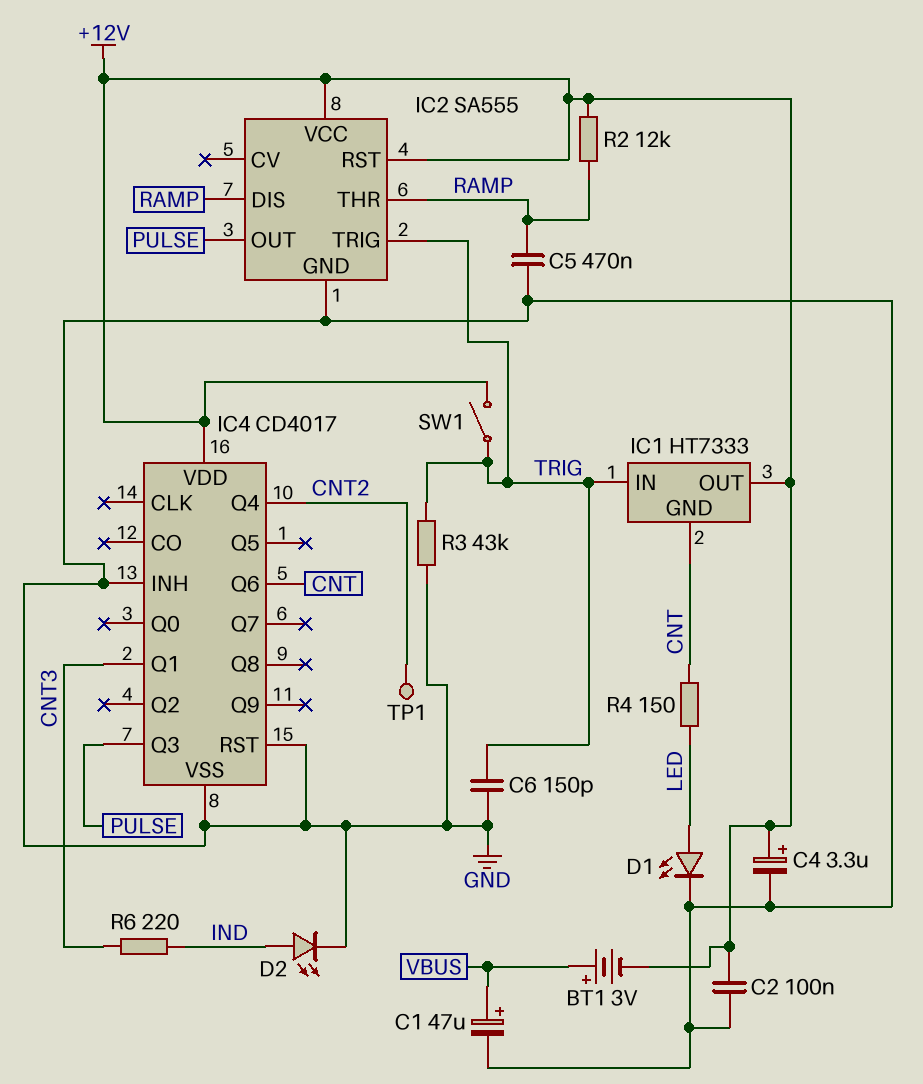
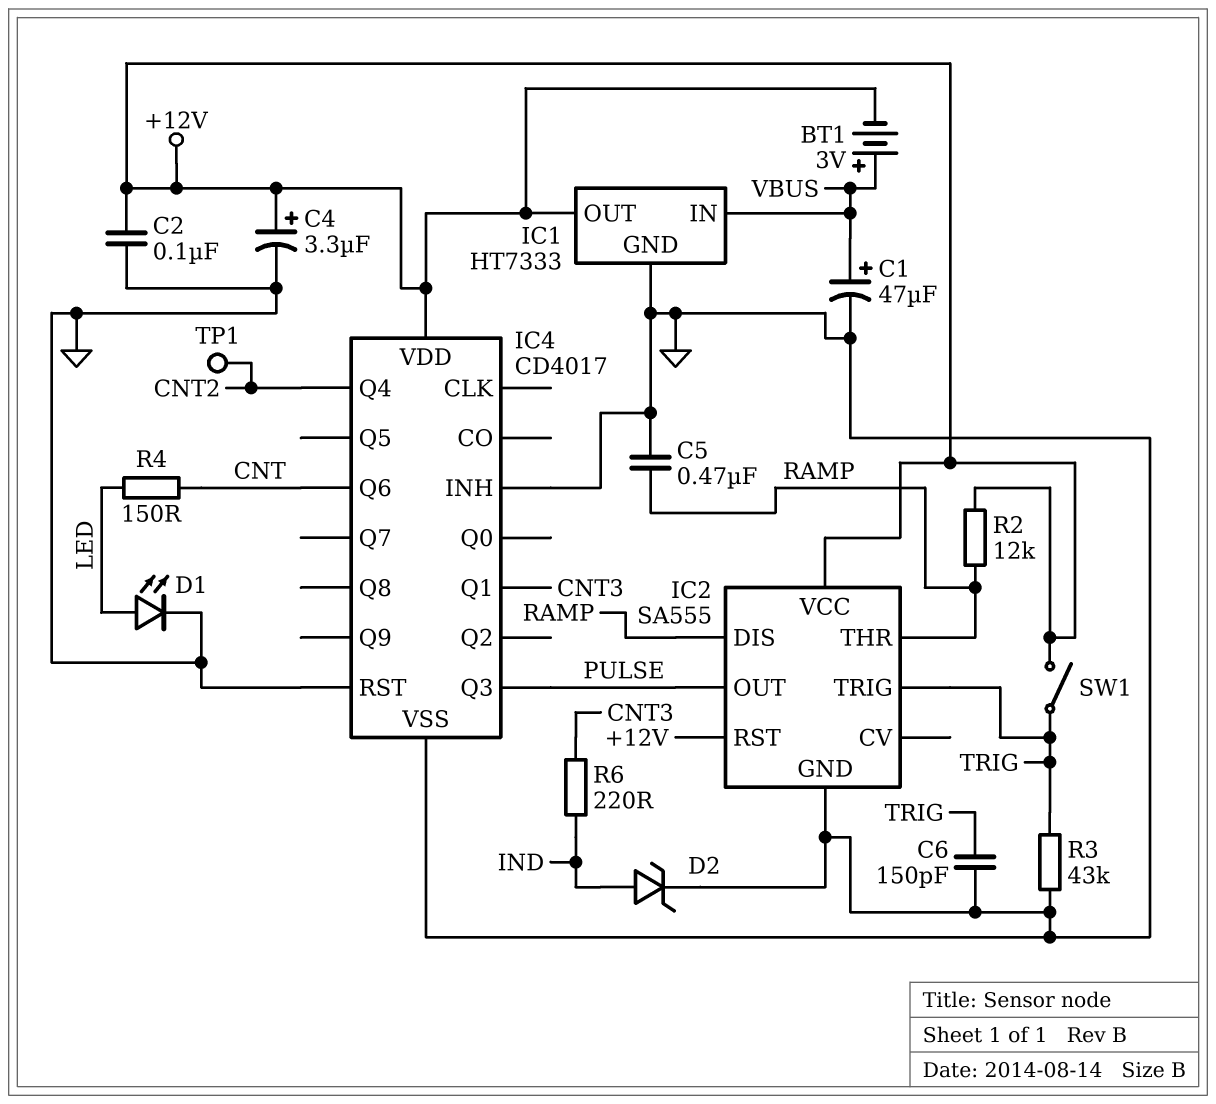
D2: LED (A IND, K GND) -> zener (A IND, K GND)
IC1 pin GND: CNT -> GND
IC1 pin IN: TRIG -> VBUS

